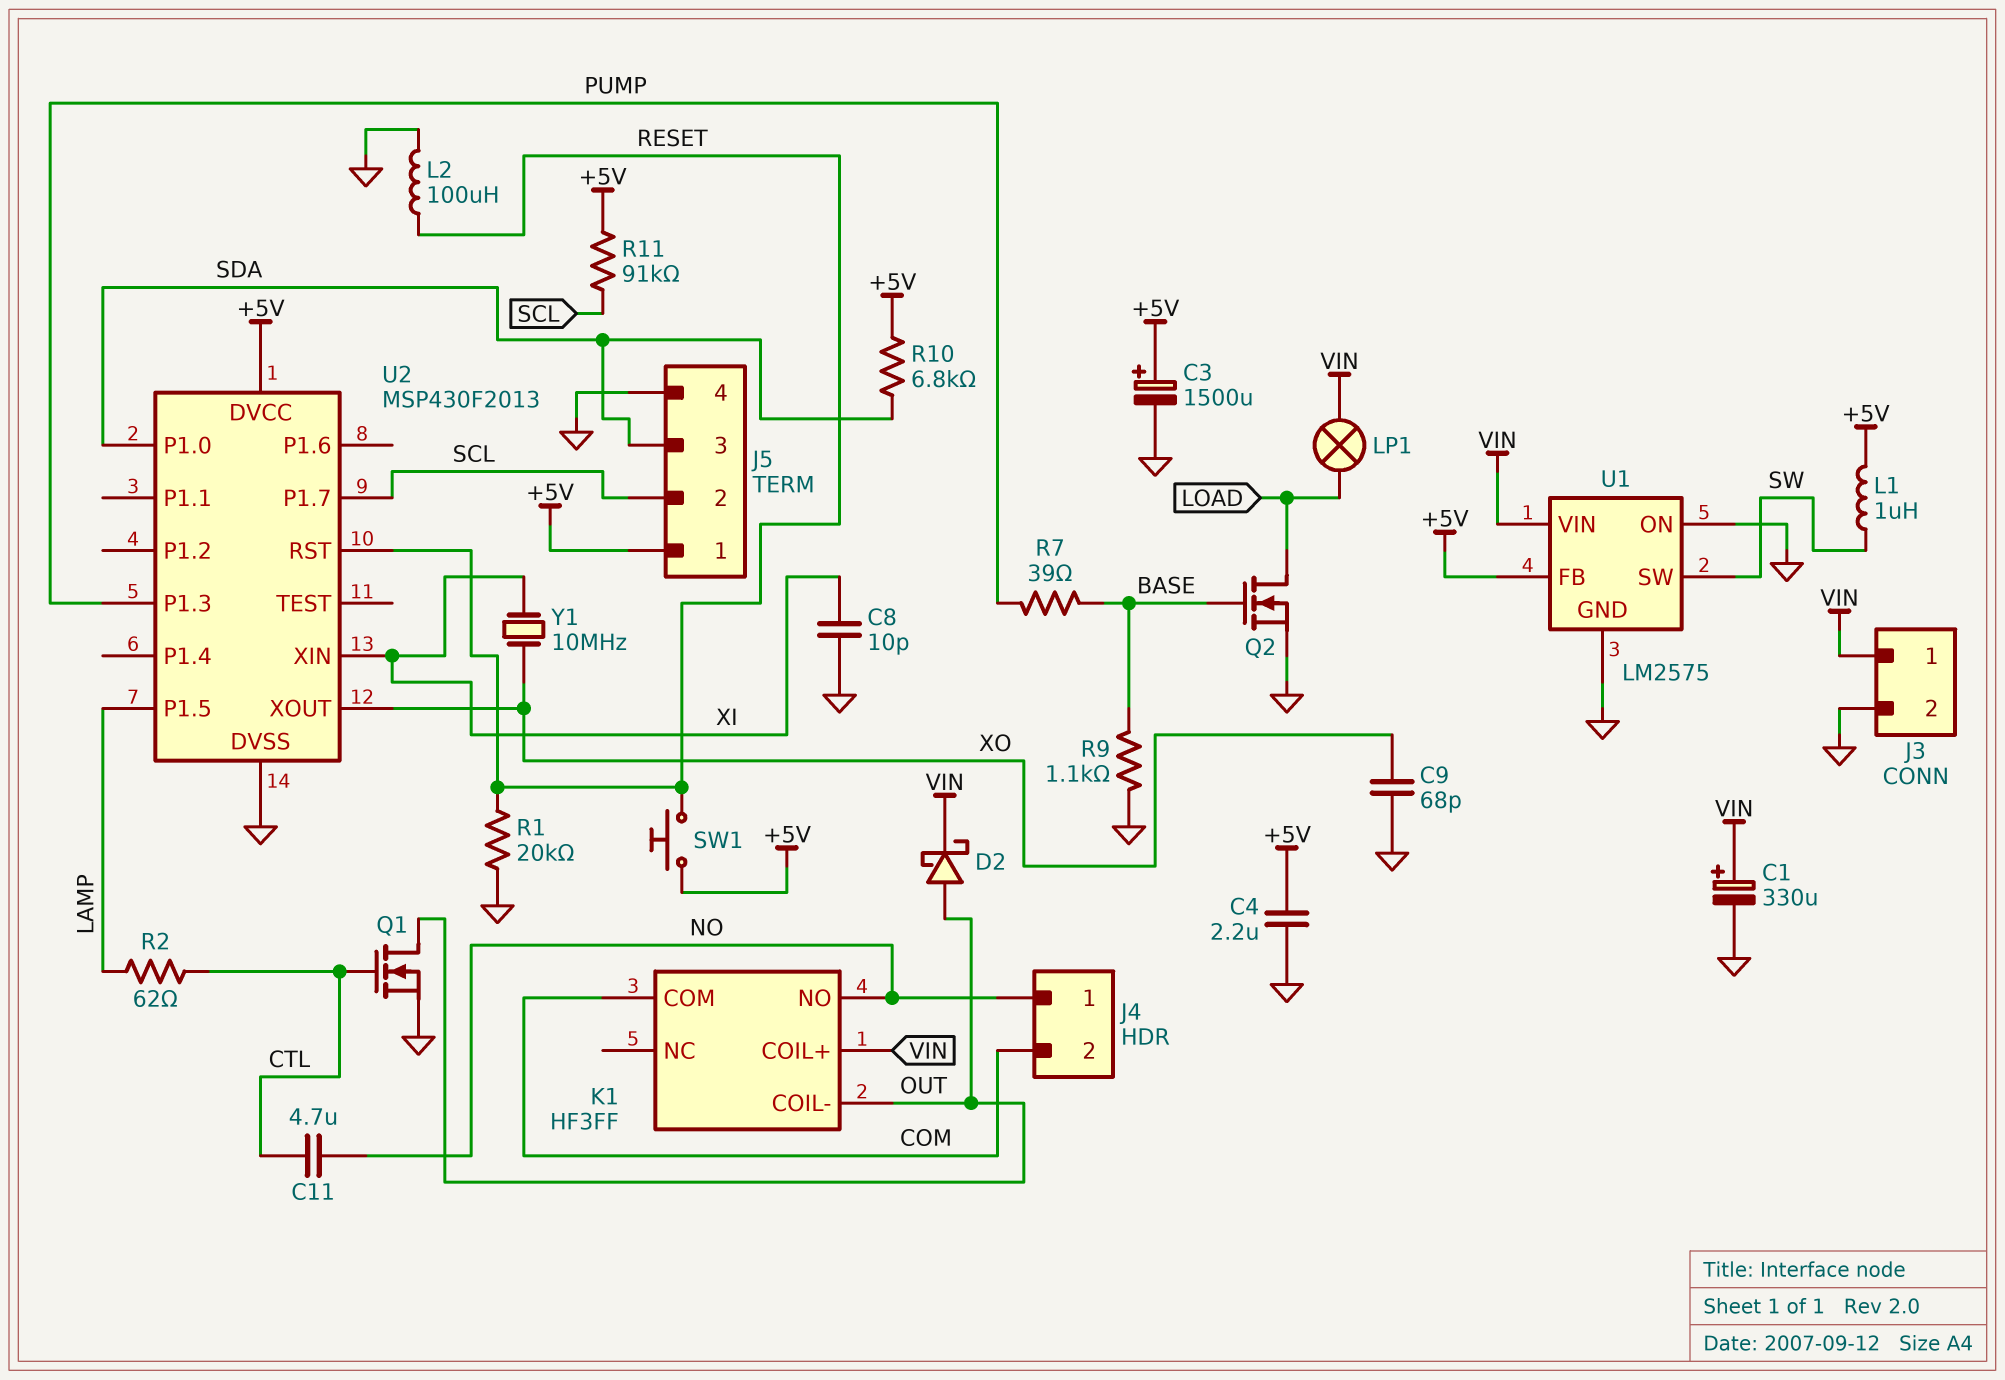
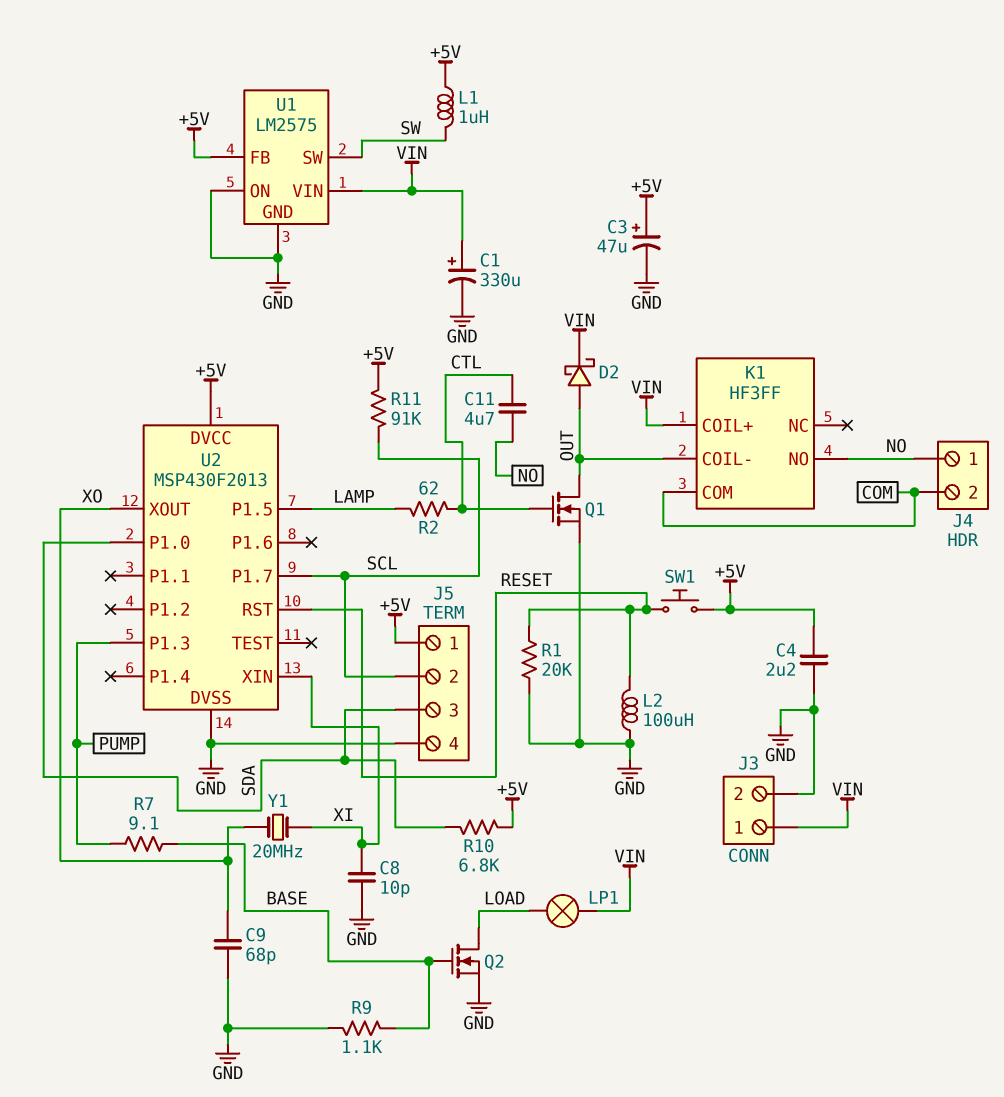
C3: 1500uF (plus +5V, minus GND) -> 47uF (plus +5V, minus GND)
R7: 39 (BASE, PUMP) -> 9.1 (BASE, PUMP)
Y1: 10MHz (XI, XO) -> 20MHz (XI, XO)

